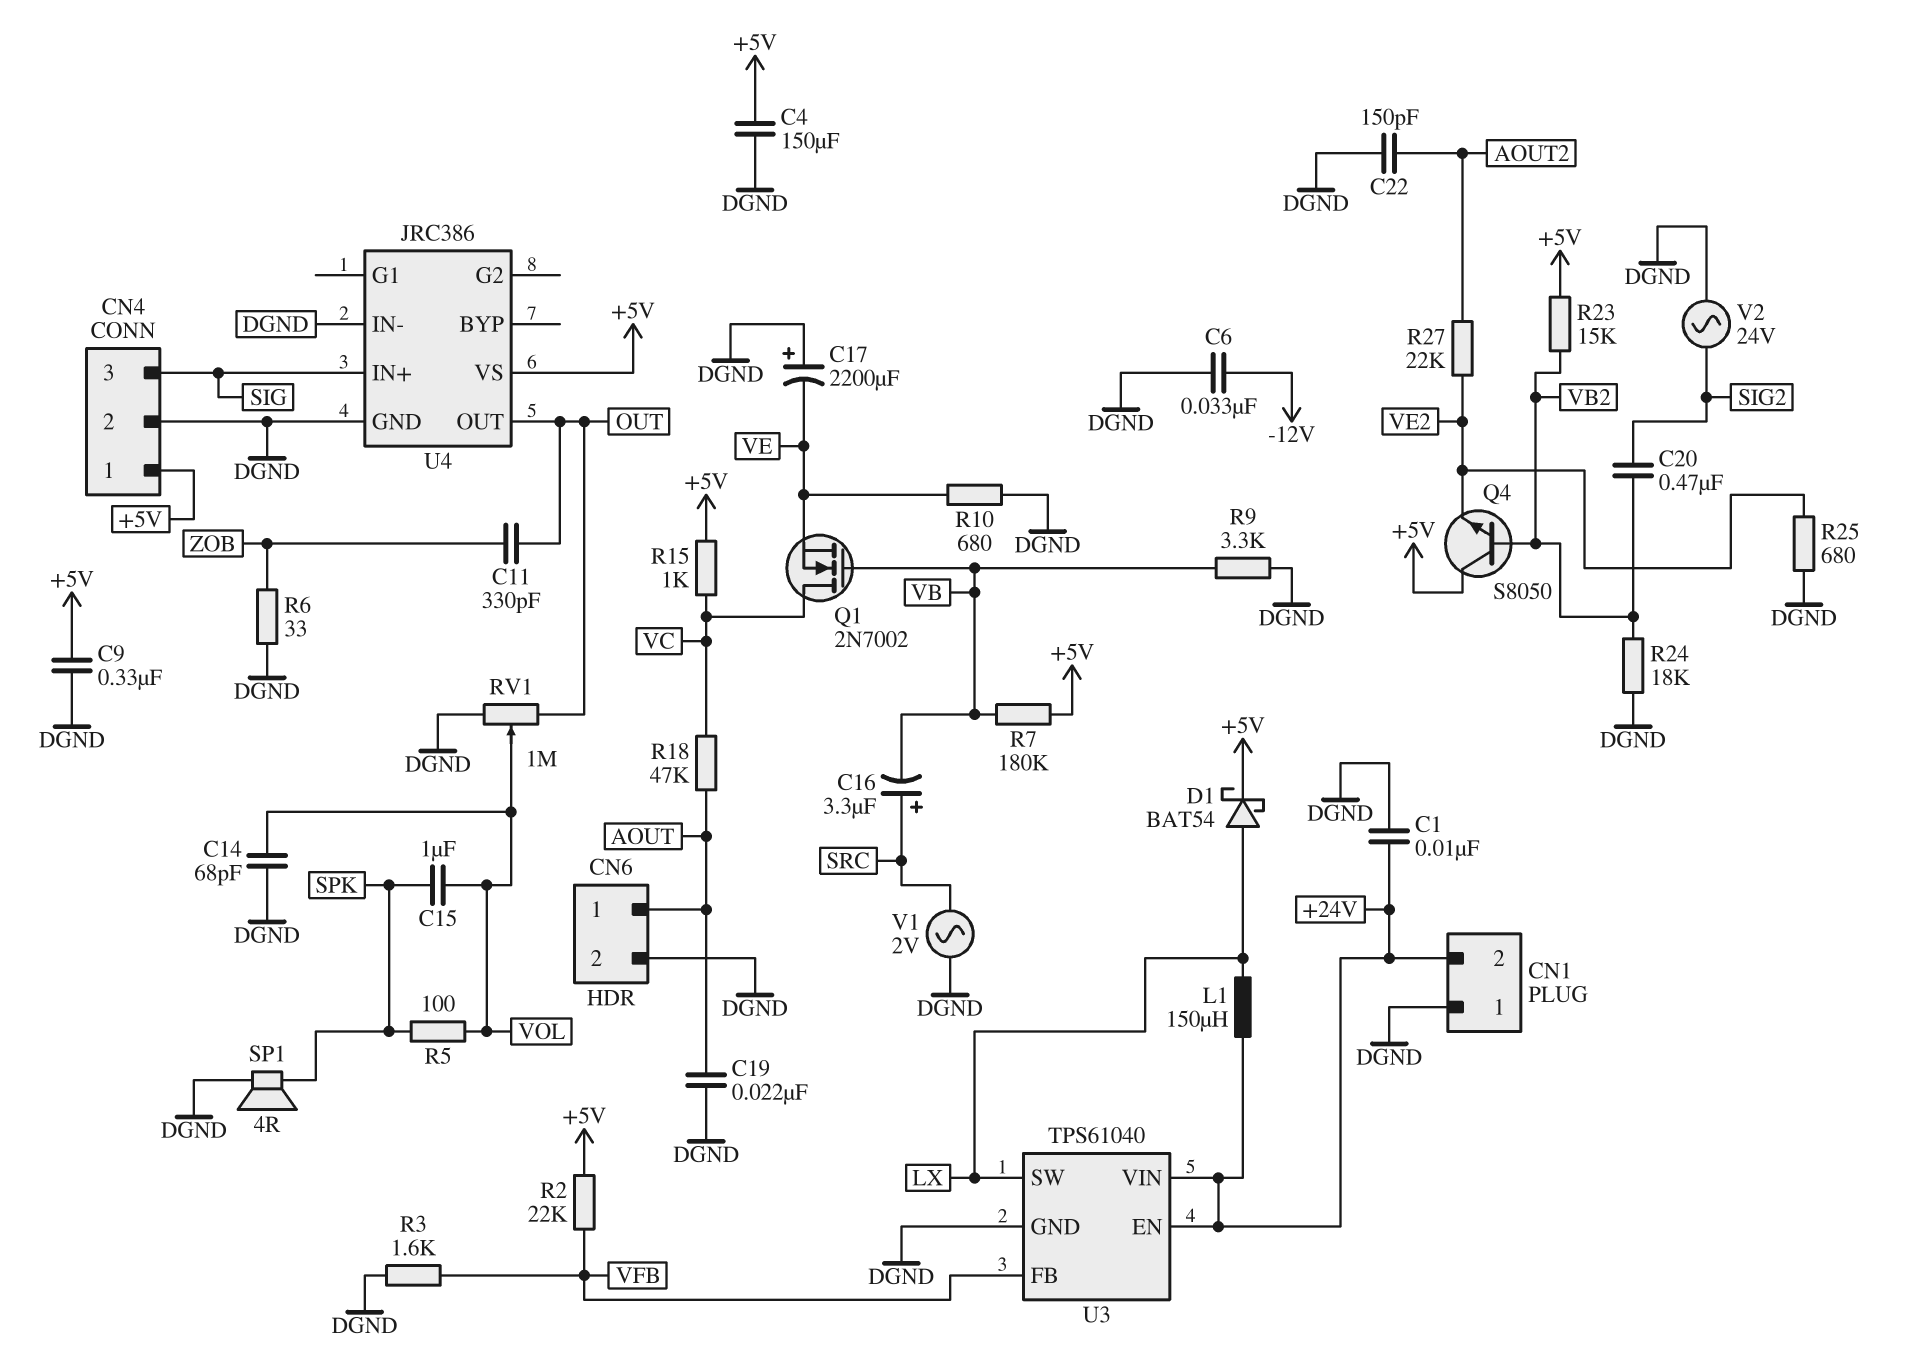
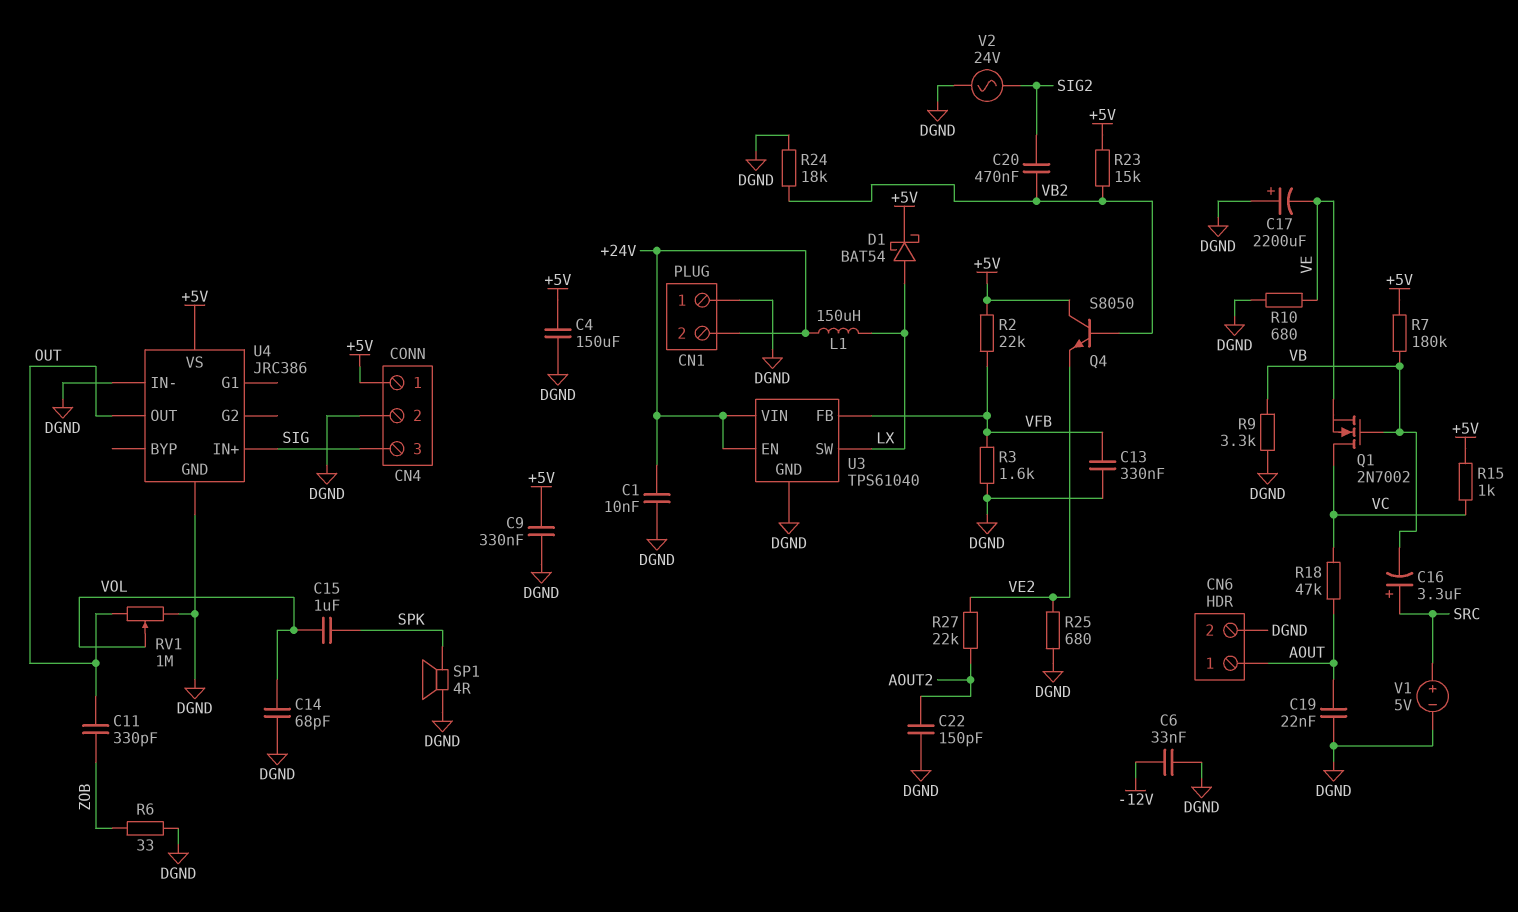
C13: none -> 330nF (DGND, VFB)
R5: 100 (SPK, VOL) -> none
V1: AC 2V (DGND, SRC) -> 5V (plus SRC, minus DGND)

